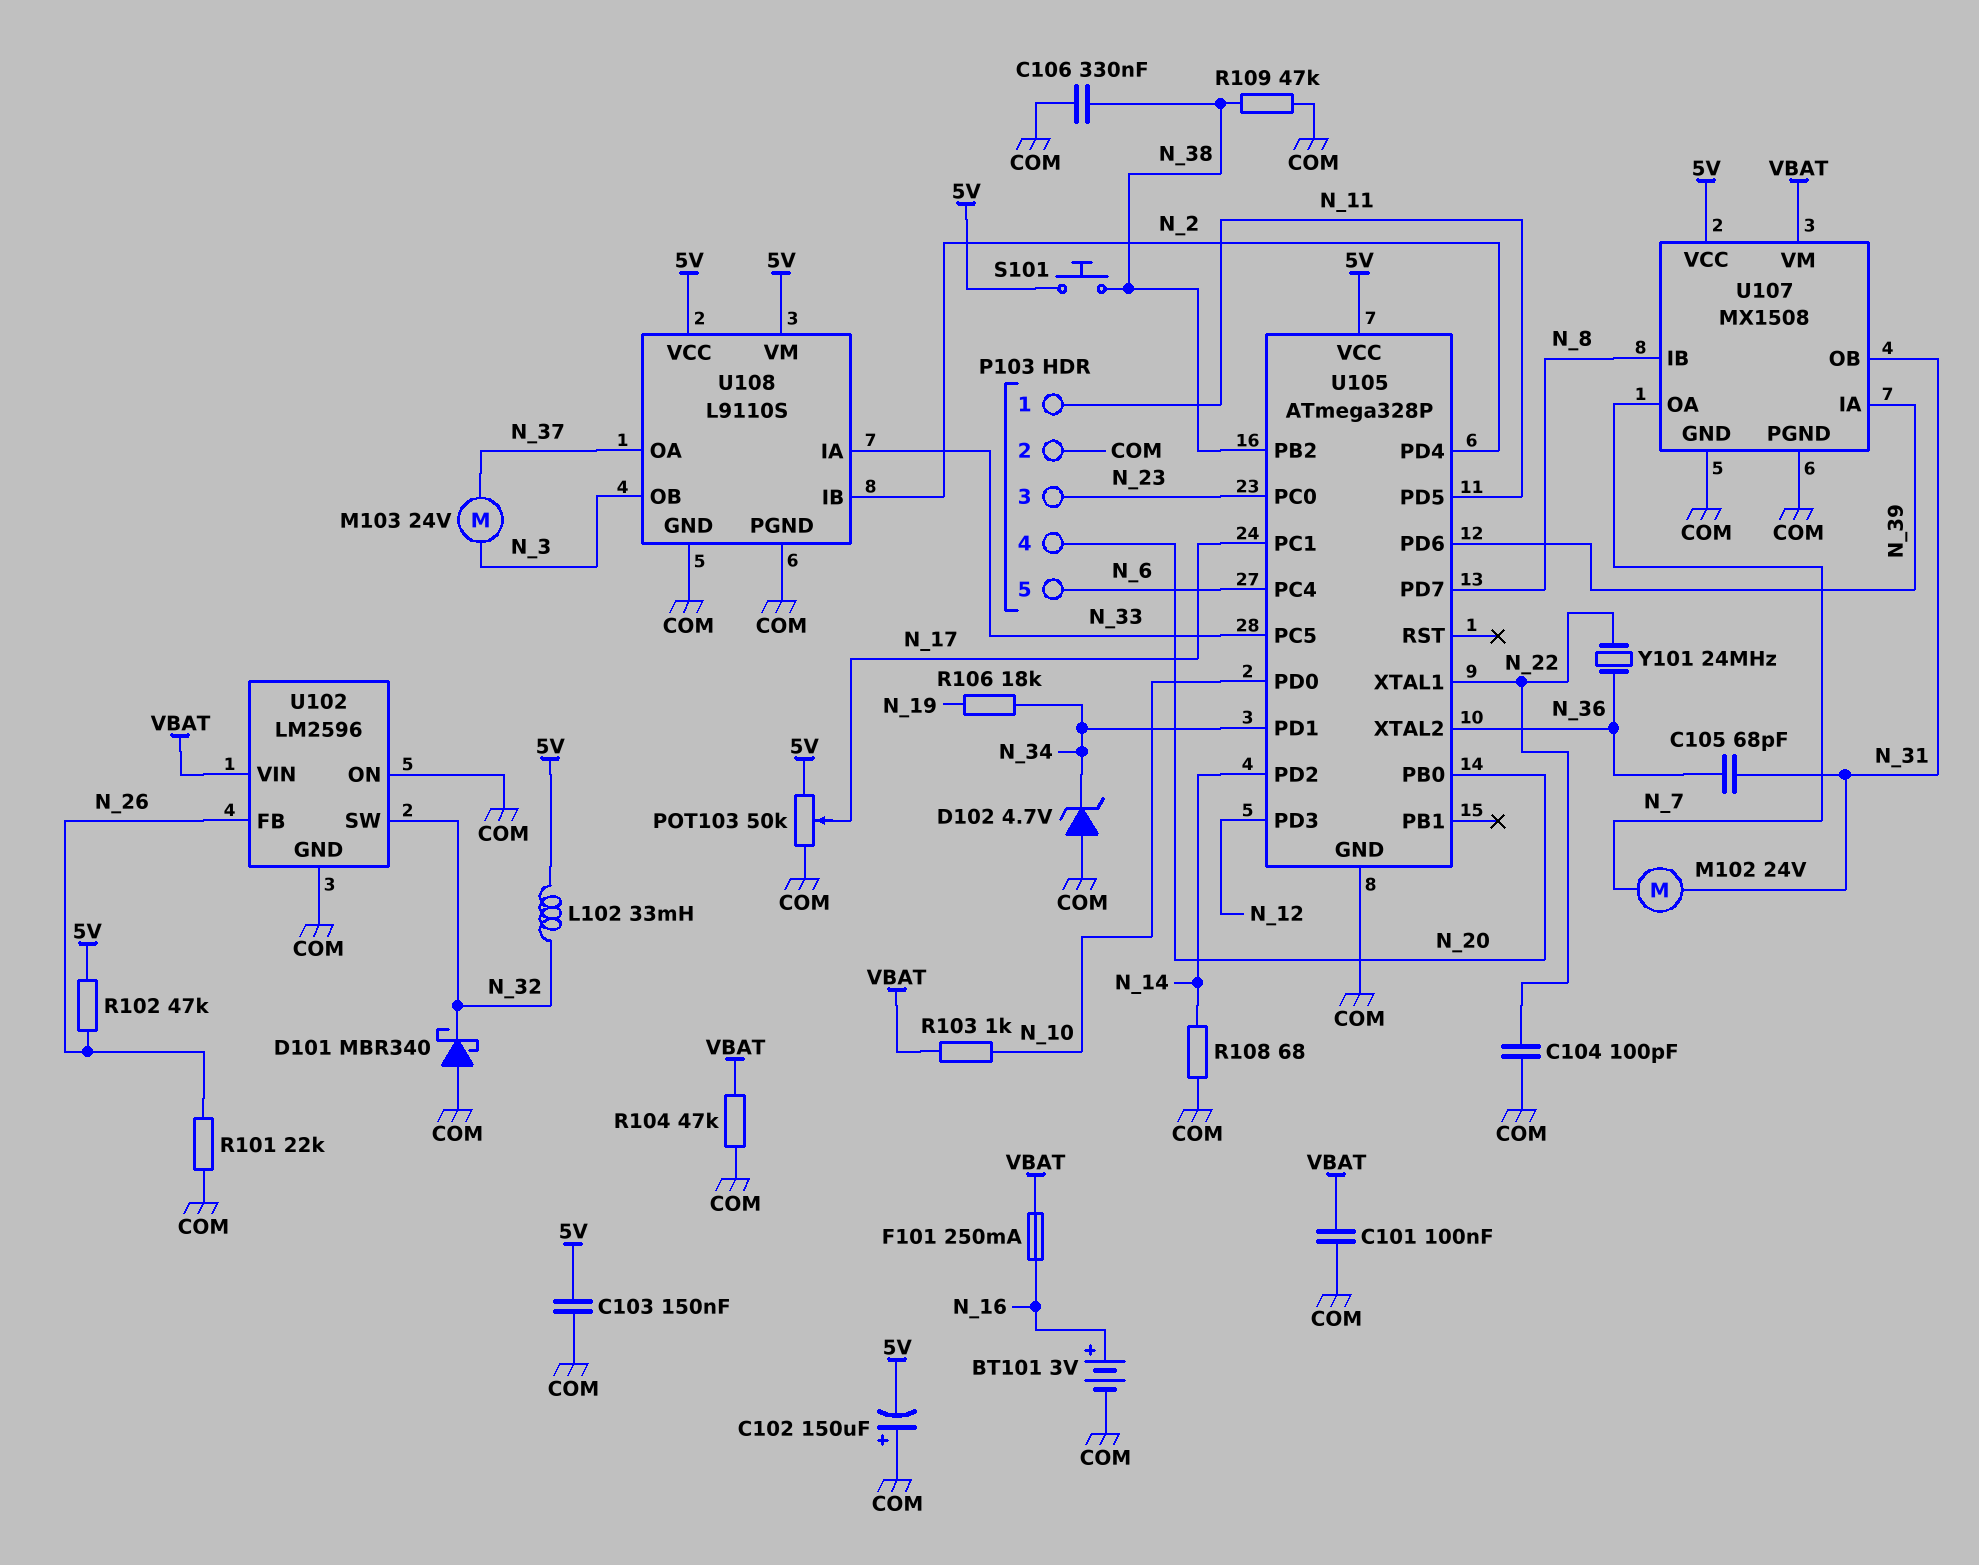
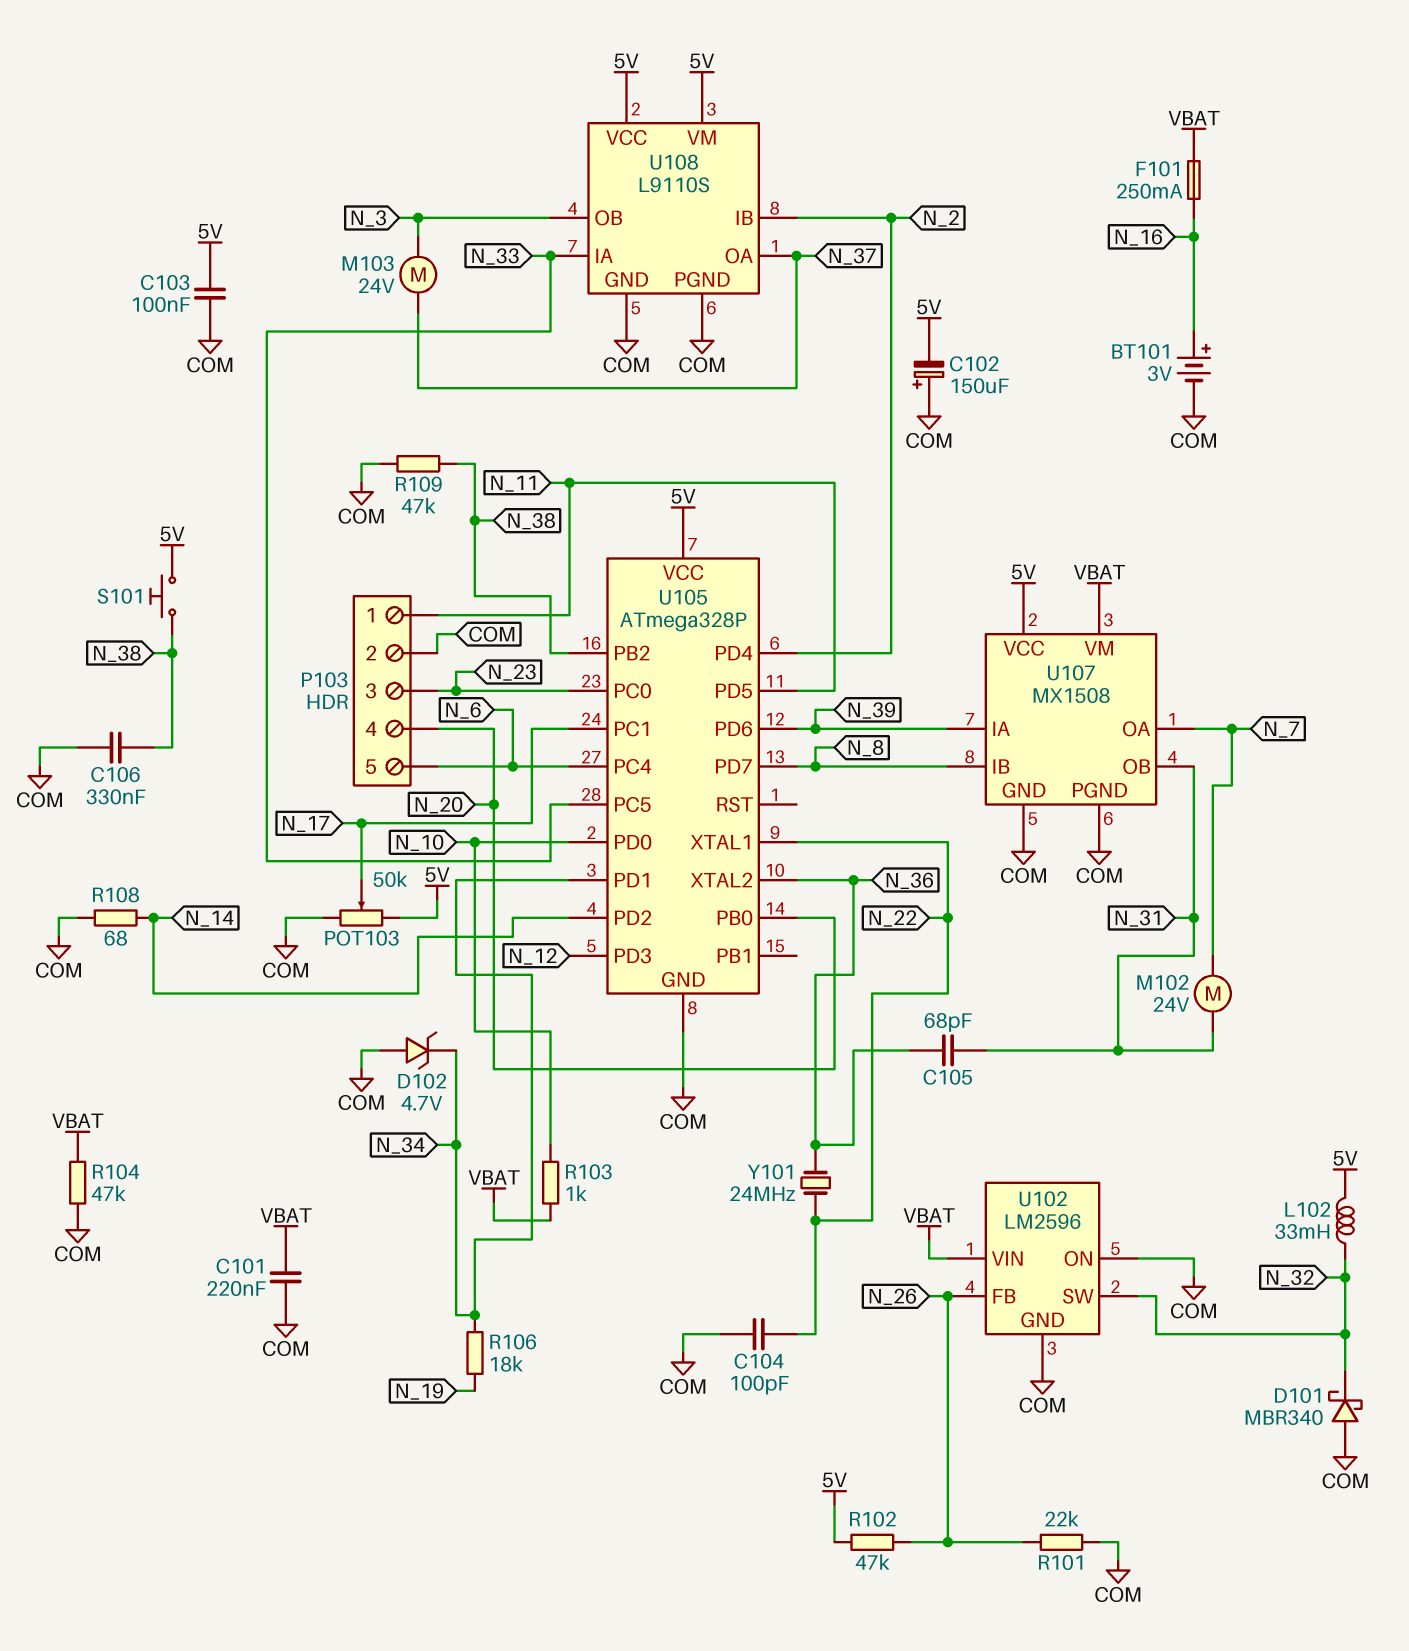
C101: 100nF (COM, VBAT) -> 220nF (COM, VBAT)
C103: 150nF (5V, COM) -> 100nF (5V, COM)

